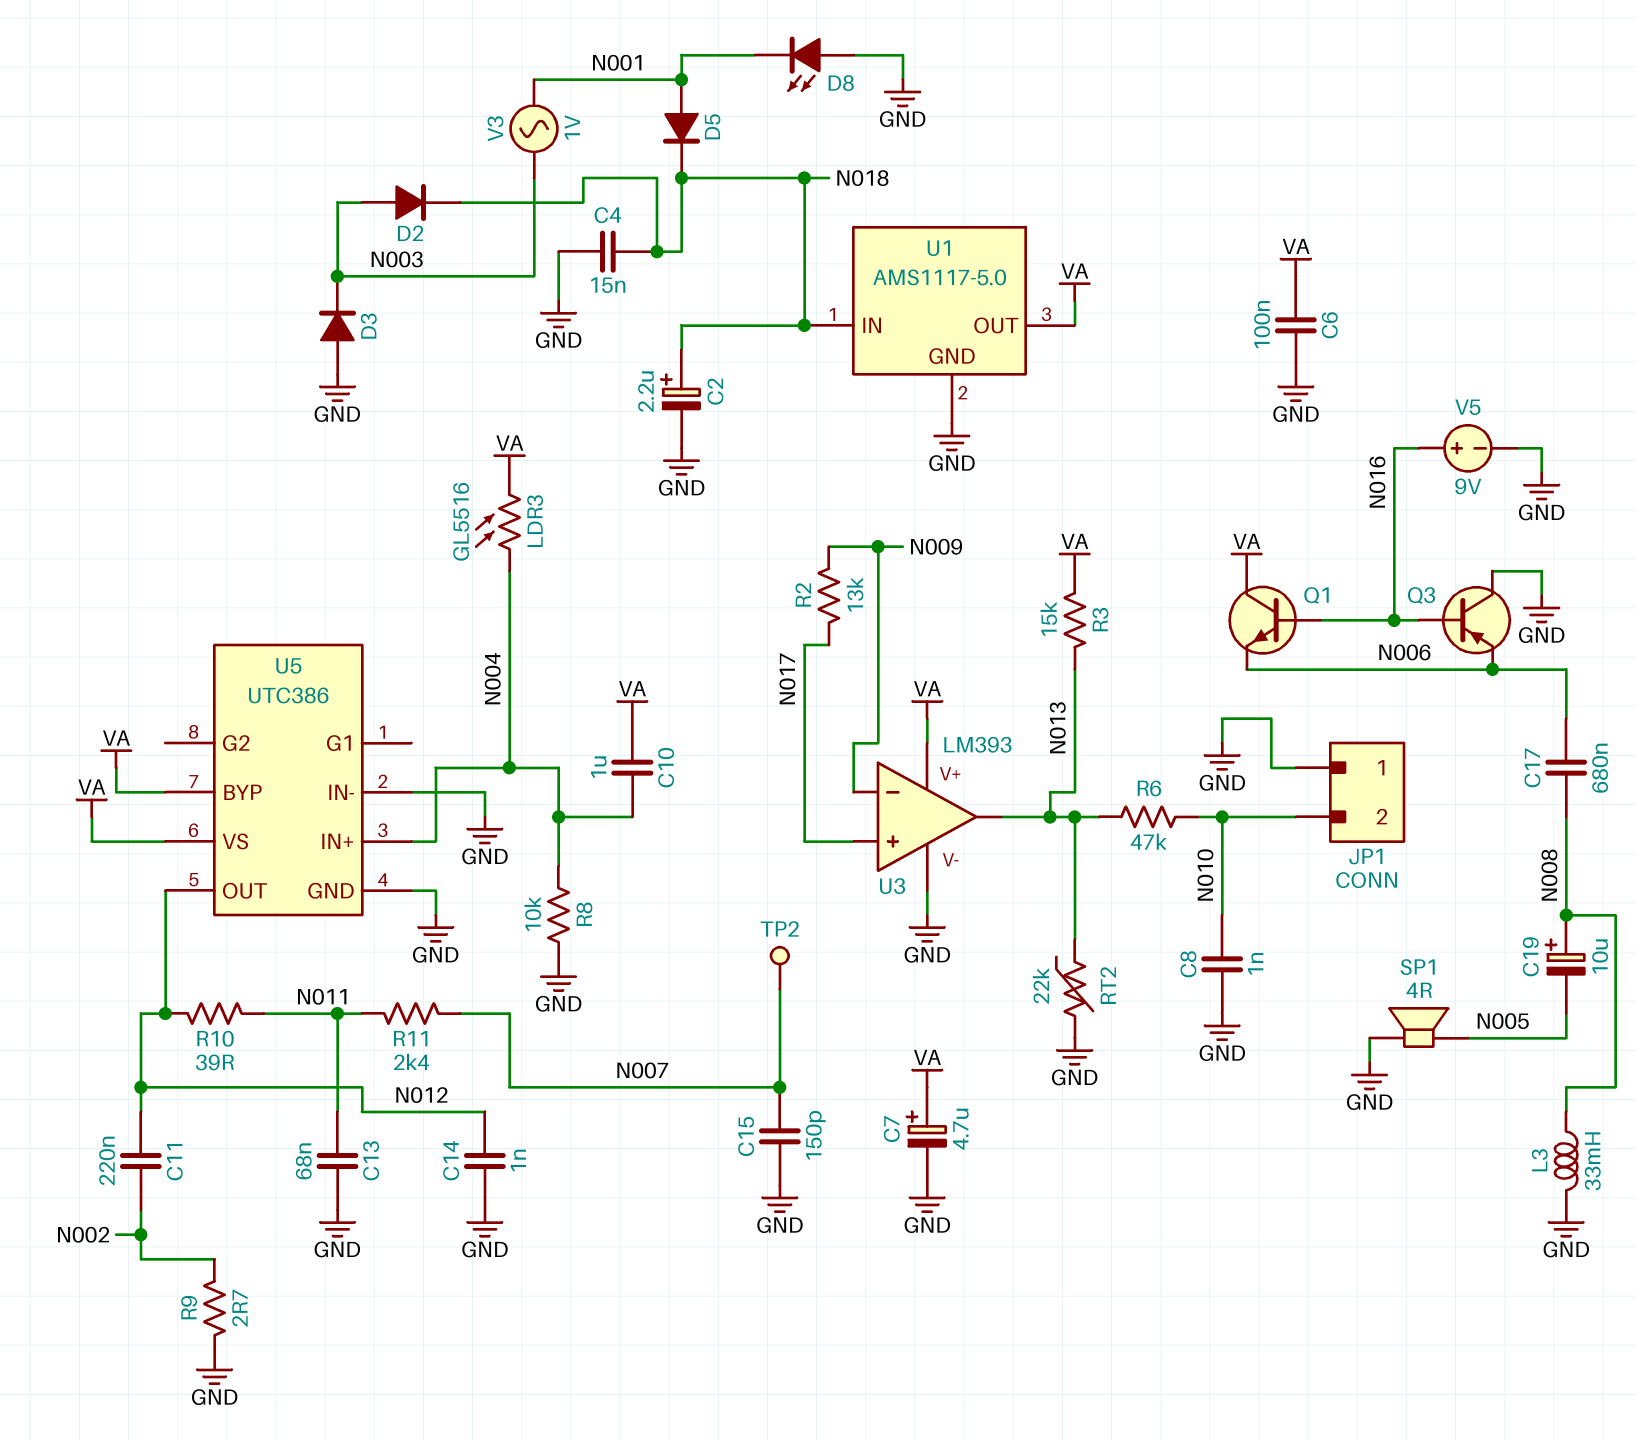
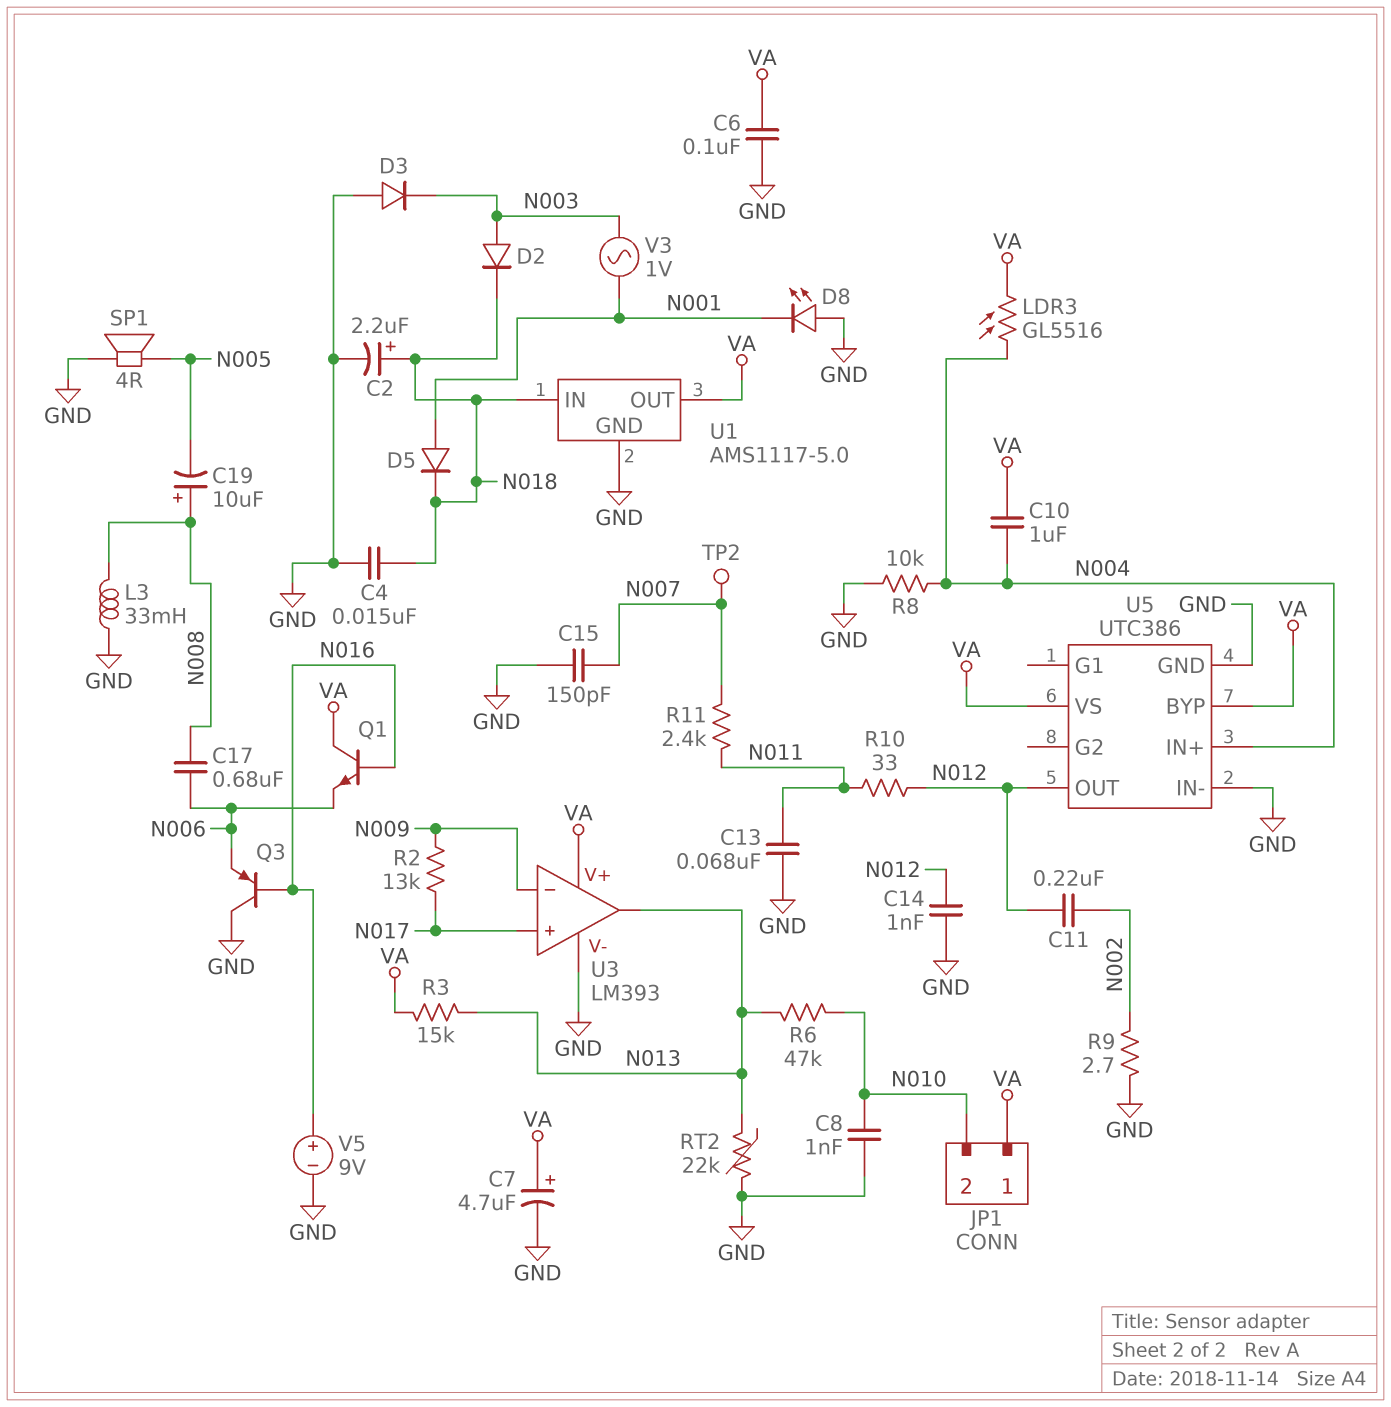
JP1 pin 1: GND -> VA
R10: 39 (N011, N012) -> 33 (N011, N012)

